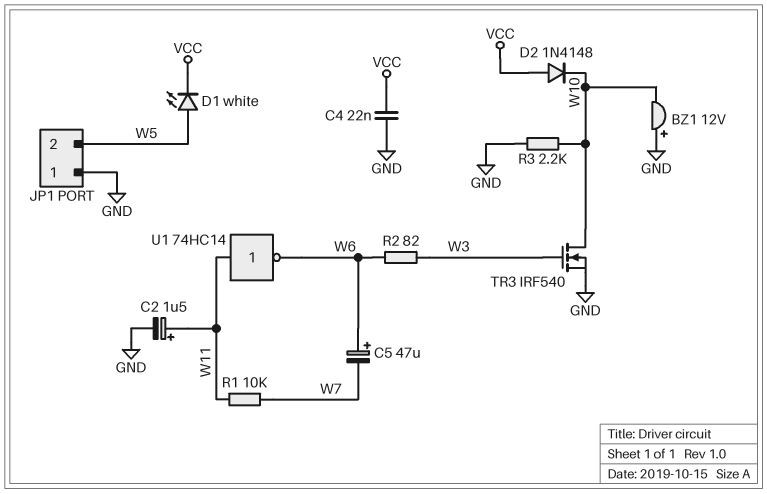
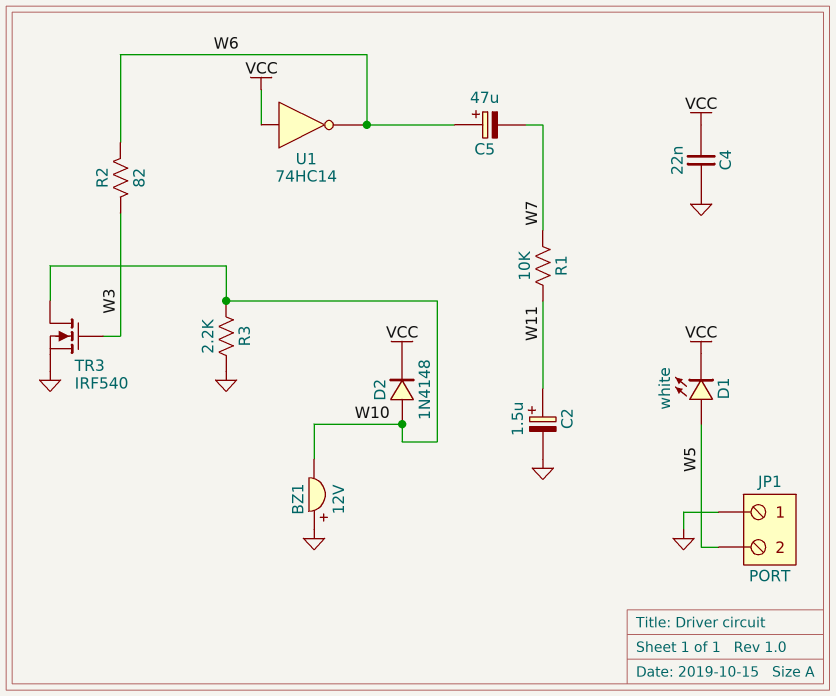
D2: diode 1N4148 (A VCC, K W10) -> diode 1N4148 (A W10, K VCC)
U1: NOT 74HC14 (in W11, out W6) -> NOT 74HC14 (in VCC, out W6)

